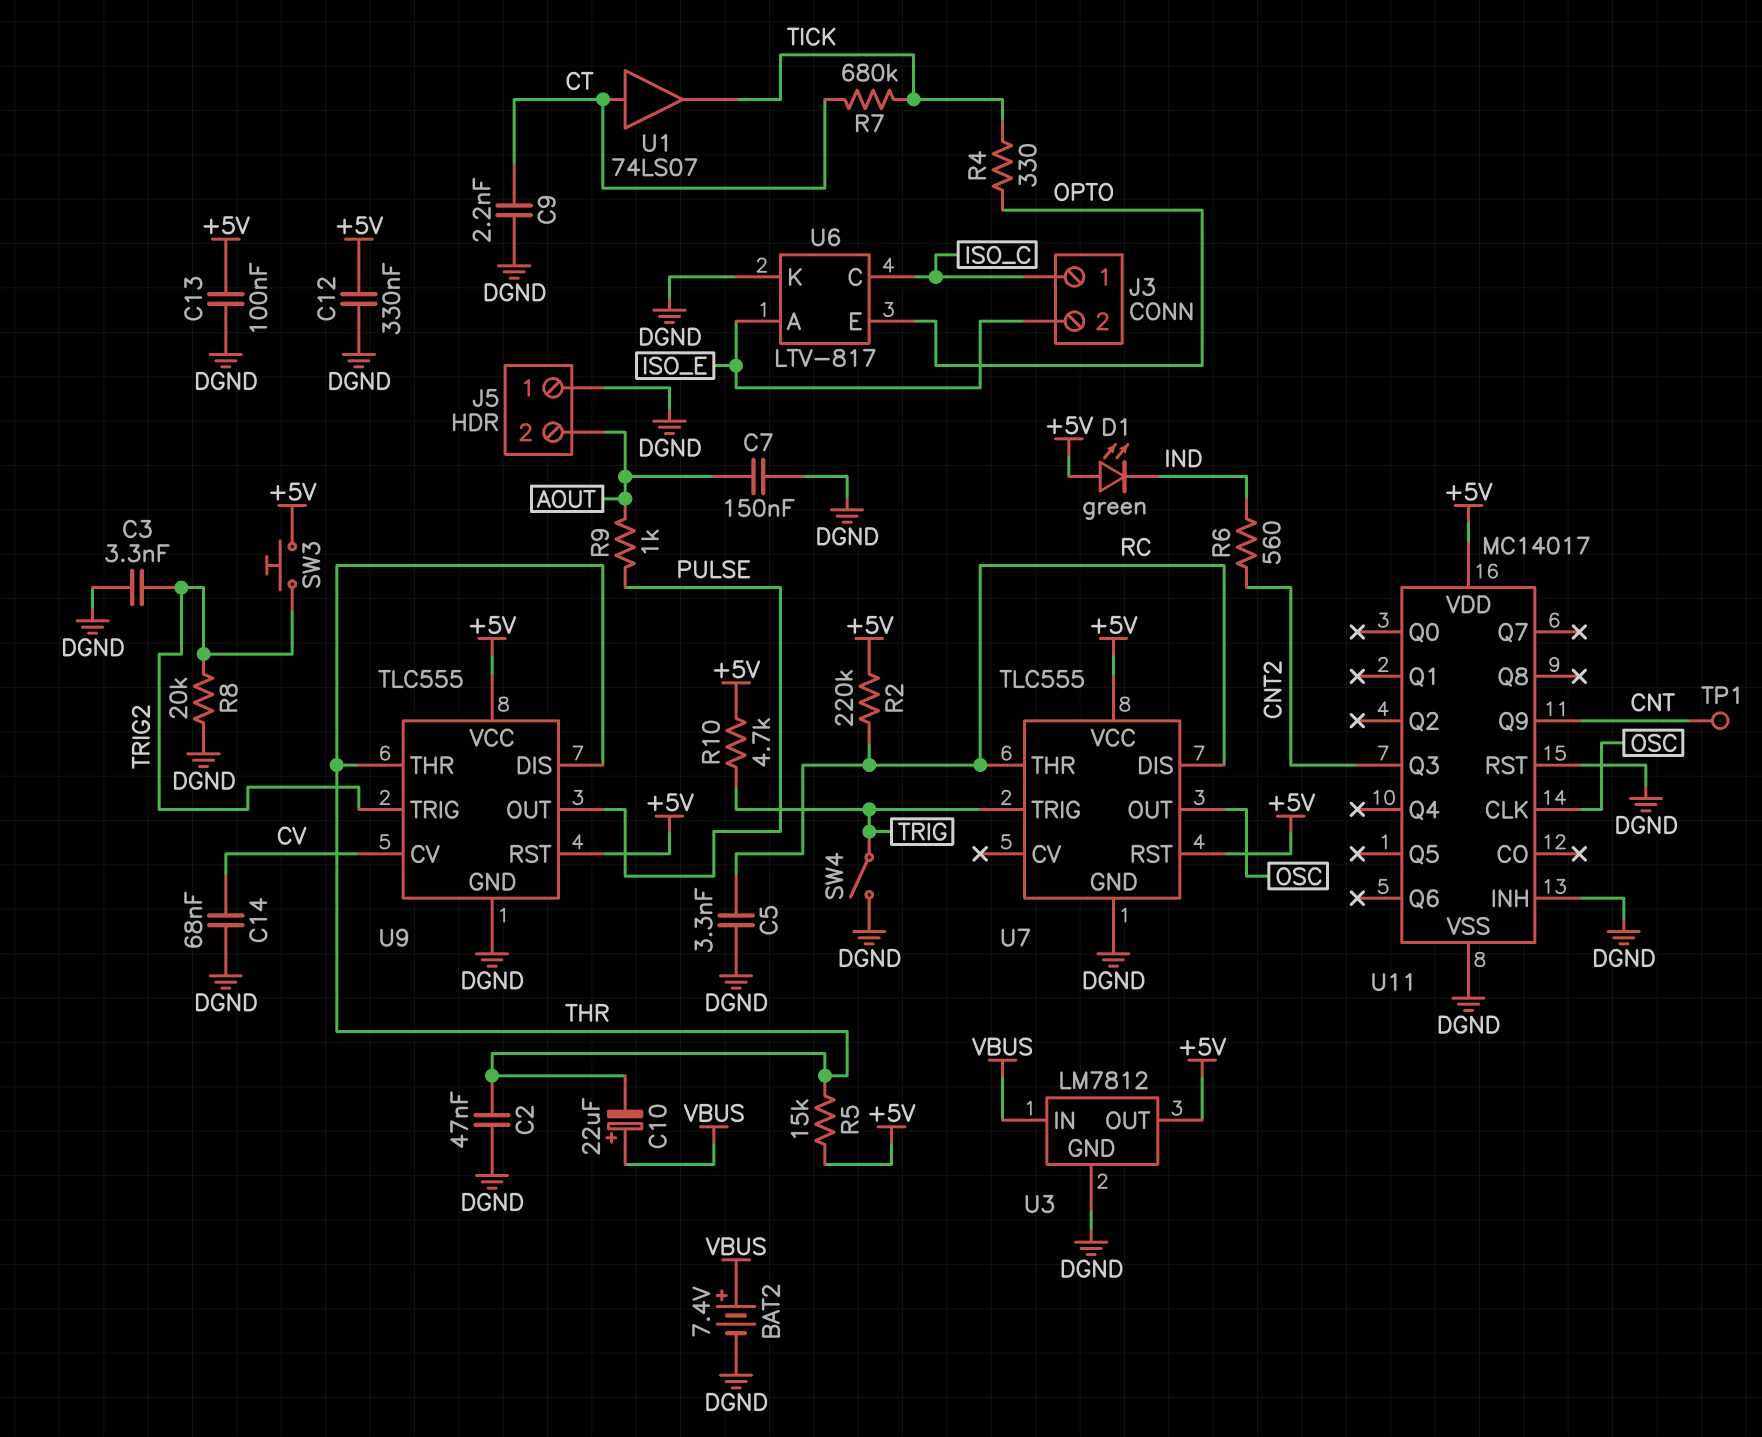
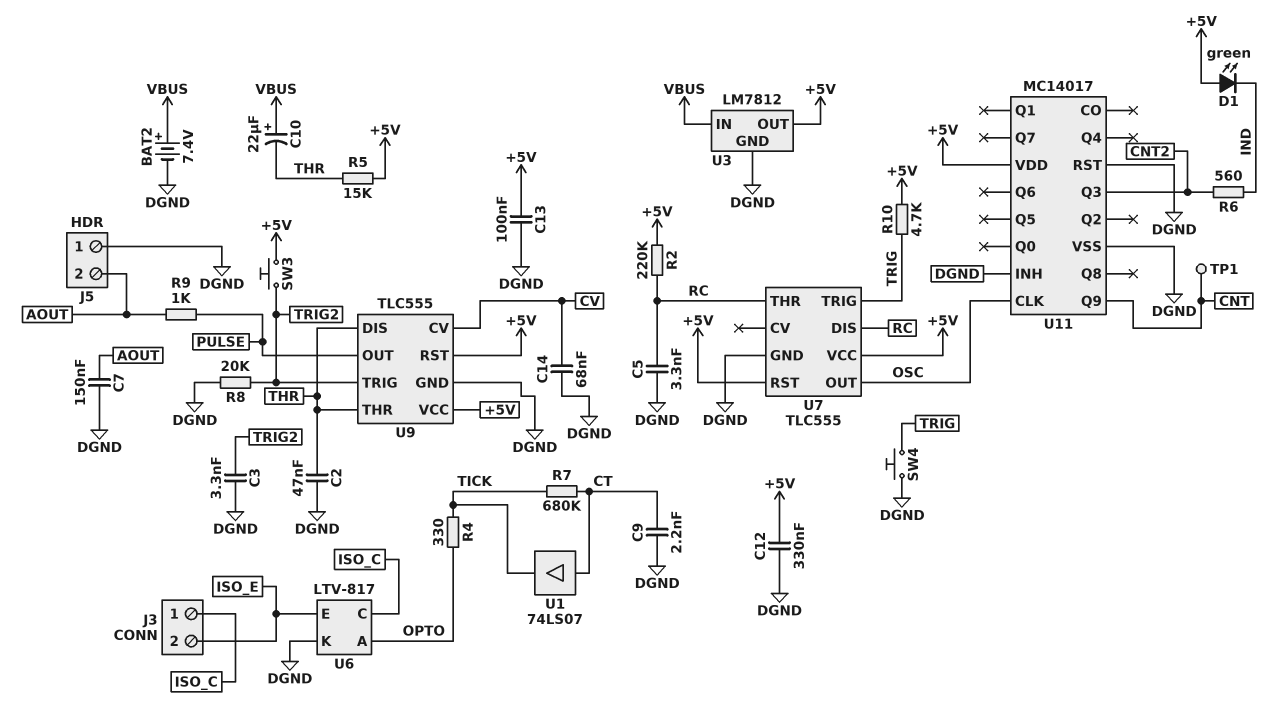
SW4: switch (DGND, TRIG) -> button (DGND, TRIG)
U6 pin A: ISO_E -> OPTO
U6 pin E: OPTO -> ISO_E

